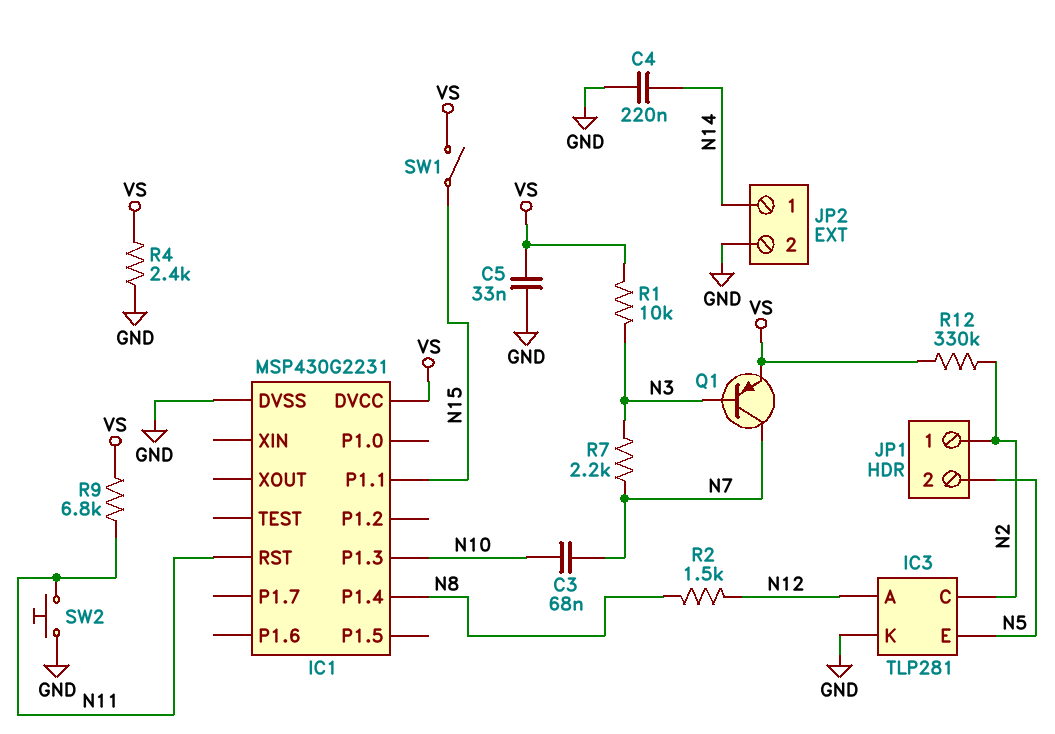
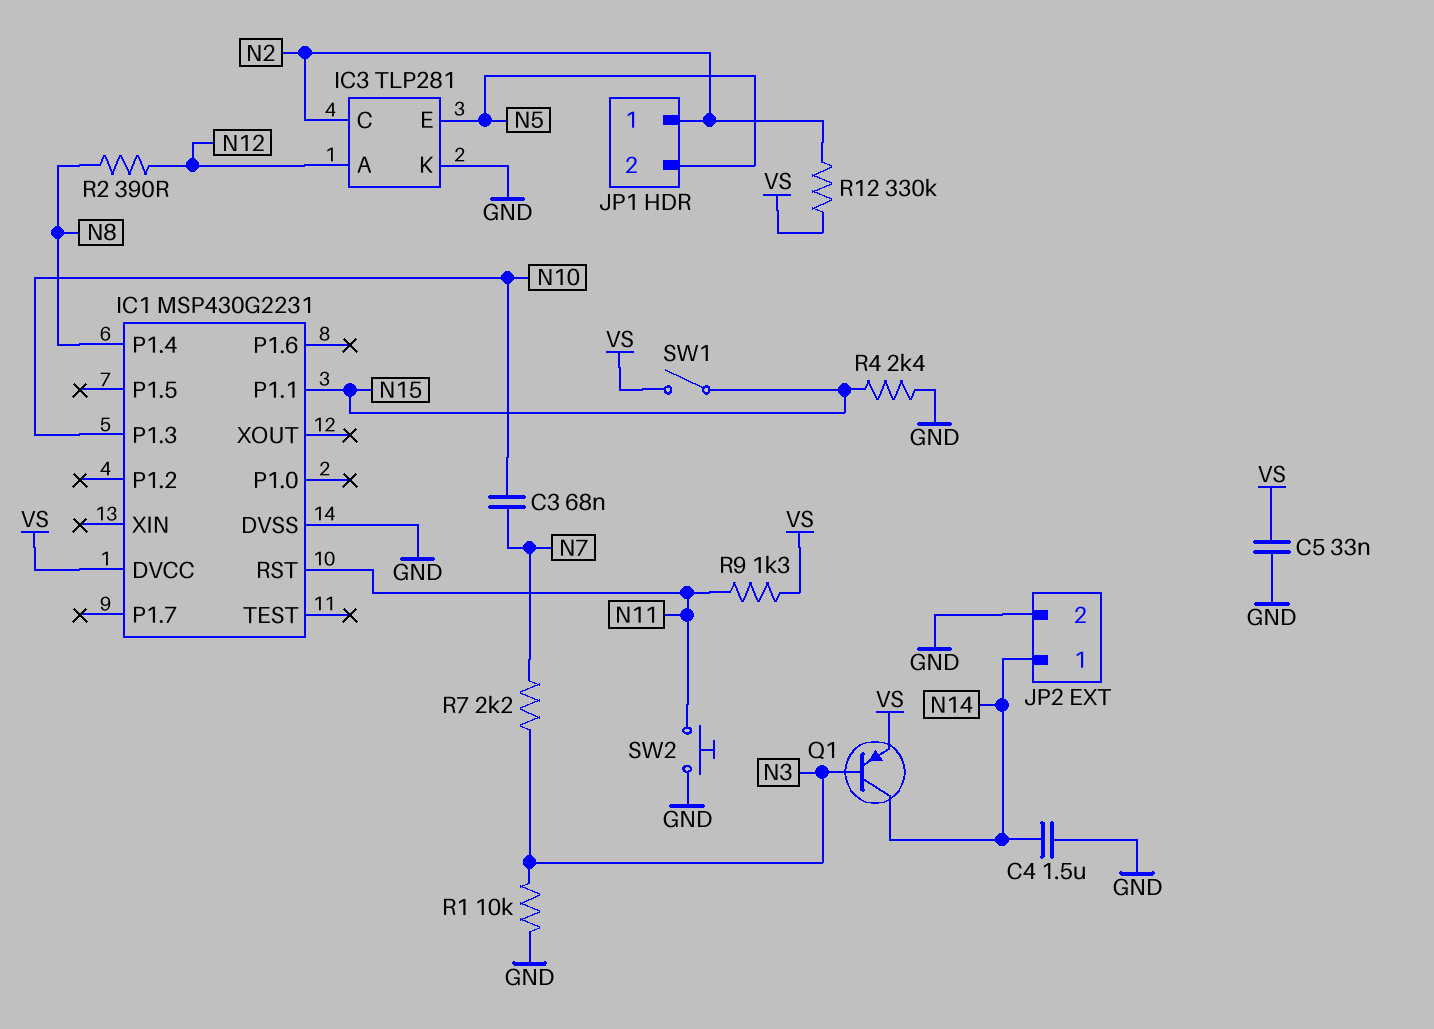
C4: 220nF (GND, N14) -> 1.5uF (GND, N14)
Q1: PNP (B N3, C N7, E VS) -> PNP (B N3, C N14, E VS)
R1: 10k (N3, VS) -> 10k (GND, N3)
R2: 1.5k (N8, N12) -> 390 (N8, N12)
R4: 2.4k (GND, VS) -> 2.4k (GND, N15)
R9: 6.8k (N11, VS) -> 1.3k (N11, VS)

